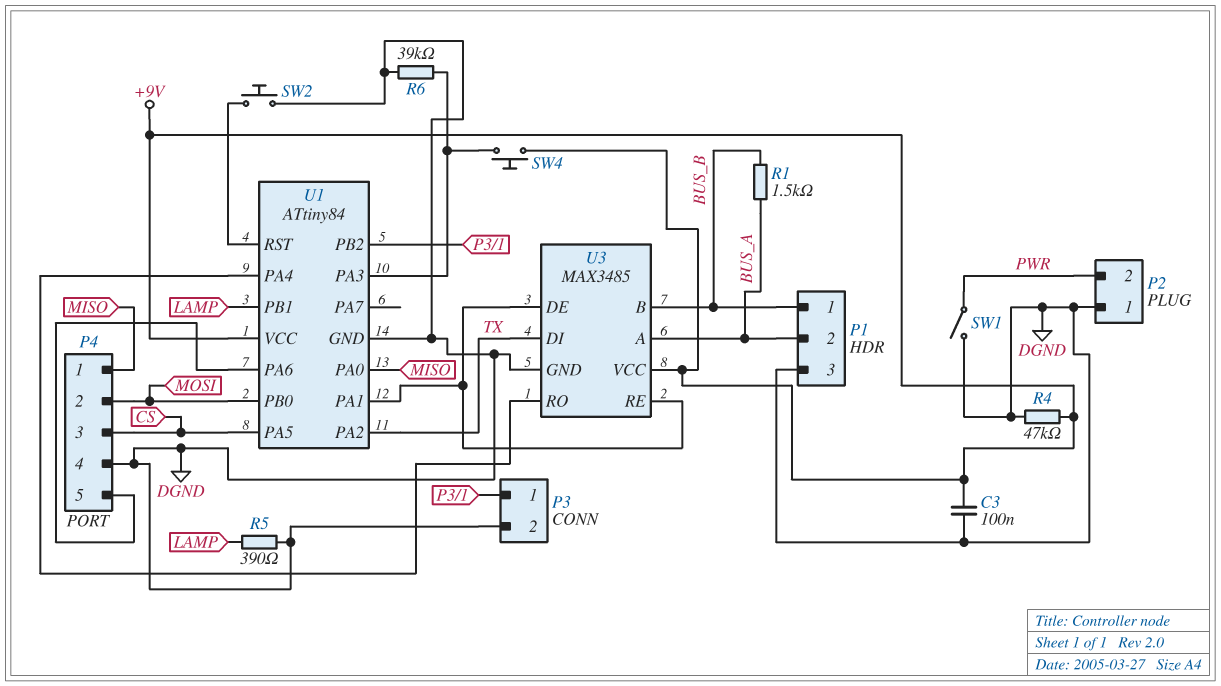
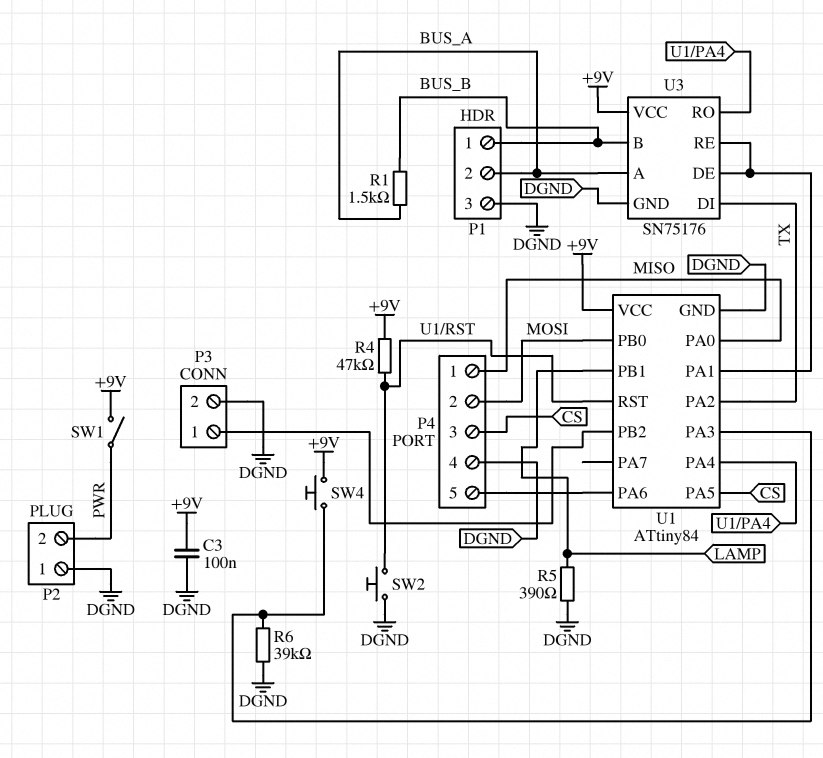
R4: 47k (+9V, DGND) -> 47k (+9V, U1/RST)
SW1: switch (DGND, PWR) -> switch (+9V, PWR)
U3: MAX3485 -> SN75176

